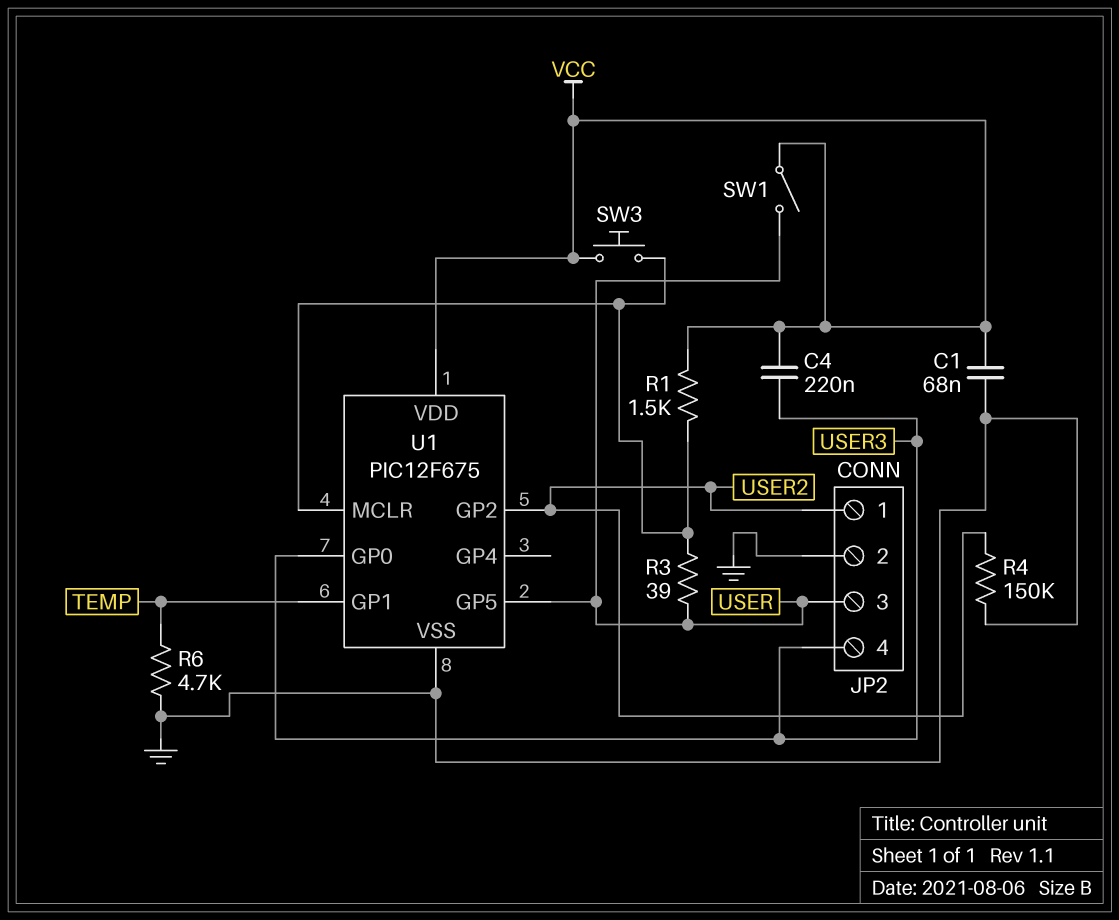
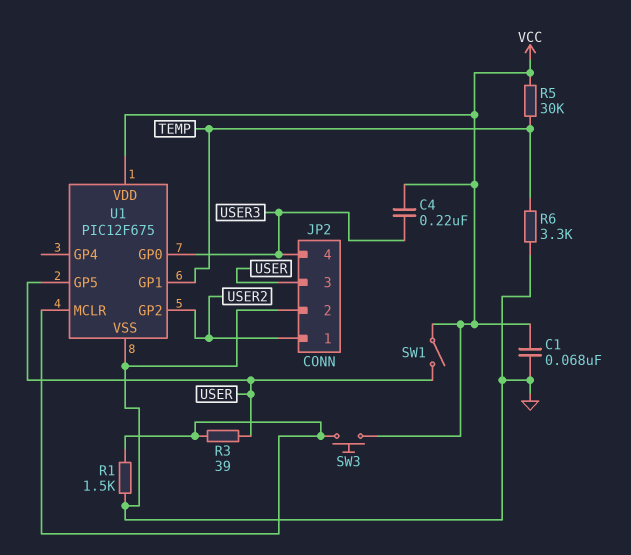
R1: 1.5k (U1/MCLR, VCC) -> 1.5k (GND, U1/MCLR)
R4: 150k (GND, USER2) -> none
R5: none -> 30k (TEMP, VCC)
R6: 4.7k (GND, TEMP) -> 3.3k (GND, TEMP)

